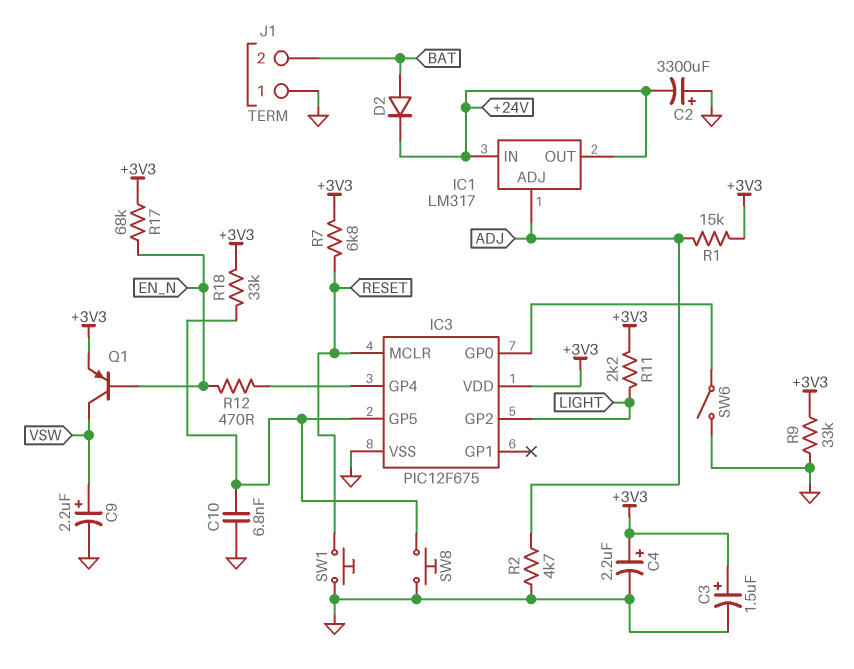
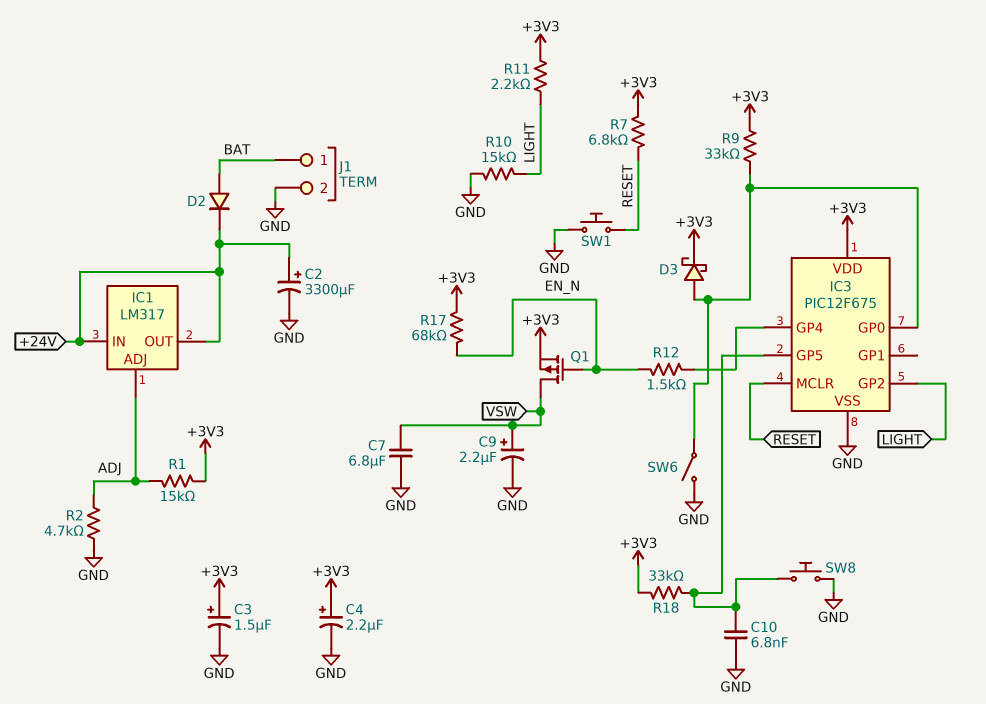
C2: 3300uF (plus GND, minus +24V) -> 3300uF (plus +24V, minus GND)
C7: none -> 6.8uF (GND, VSW)
D3: none -> schottky (A IC3/GP0, K +3V3)
J1 pin 1: GND -> BAT
J1 pin 2: BAT -> GND
Q1: PNP (B EN_N, C VSW, E +3V3) -> PMOS (G EN_N, D VSW, S +3V3)
R9: 33k (+3V3, GND) -> 33k (+3V3, IC3/GP0)
R10: none -> 15k (GND, LIGHT)
R12: 470 (EN_N, IC3/GP4) -> 1.5k (EN_N, IC3/GP4)

